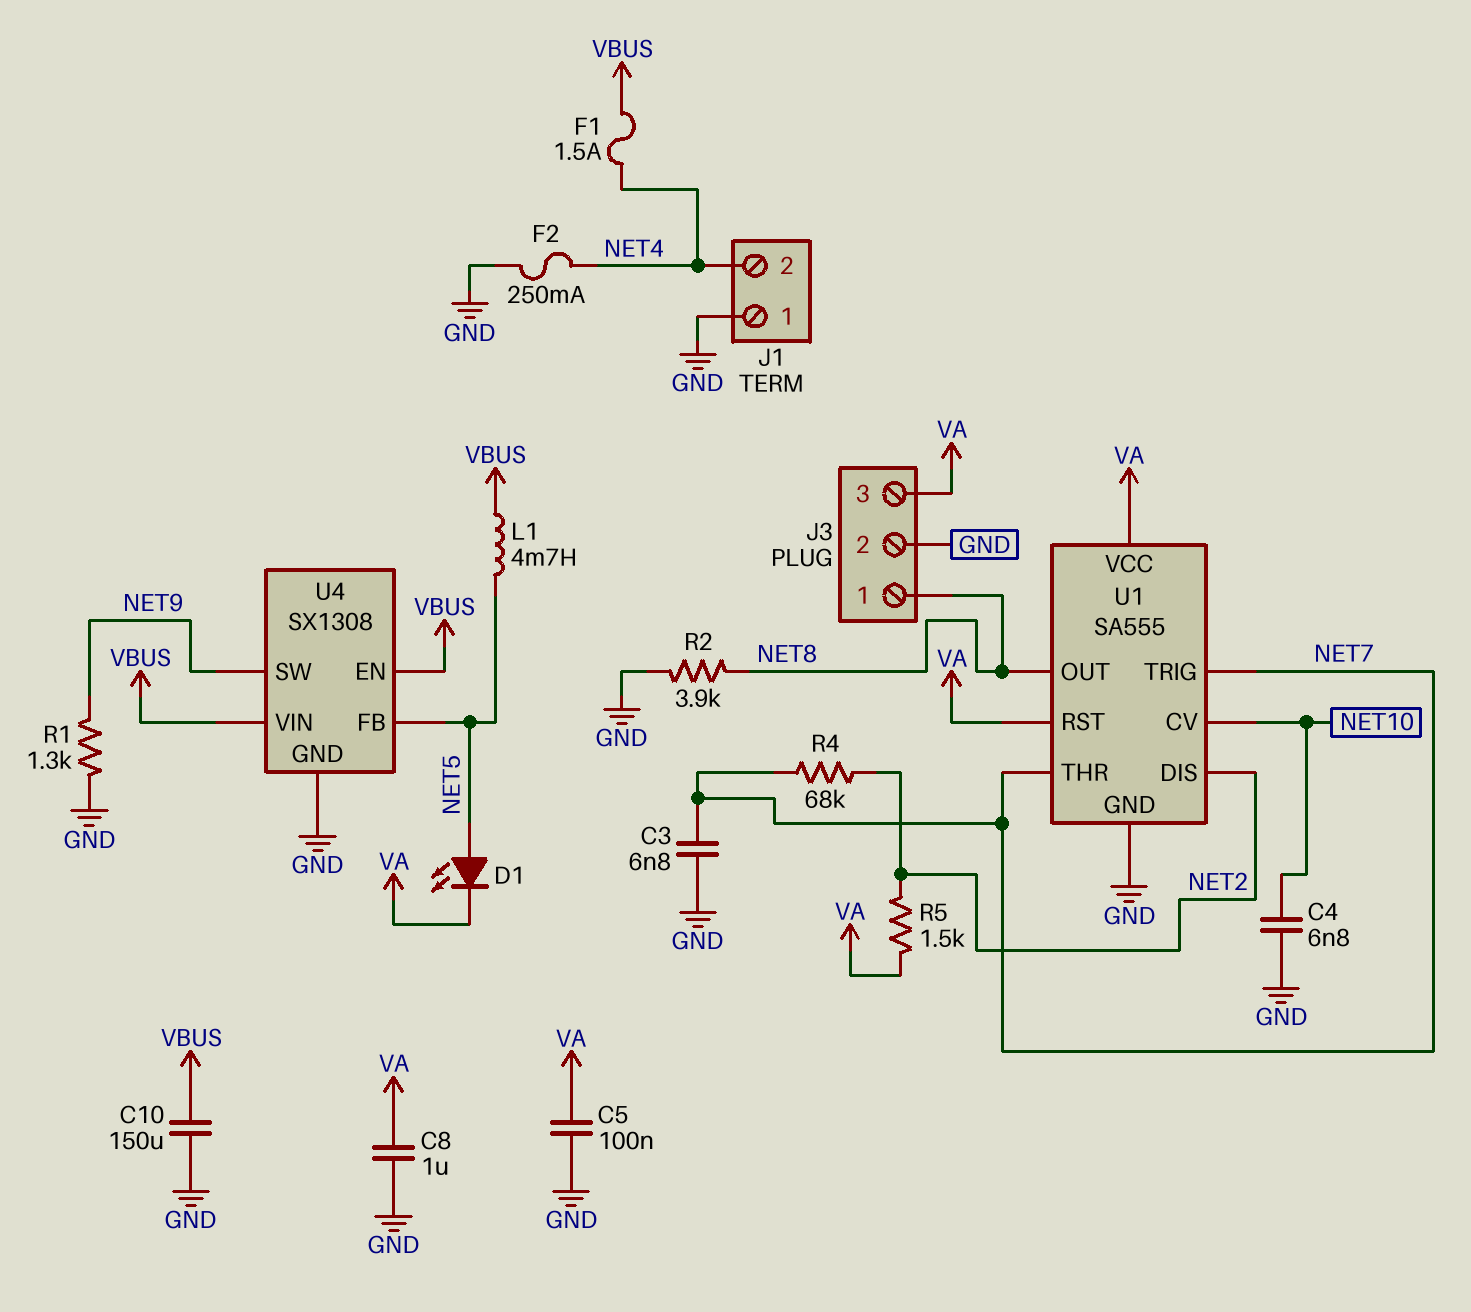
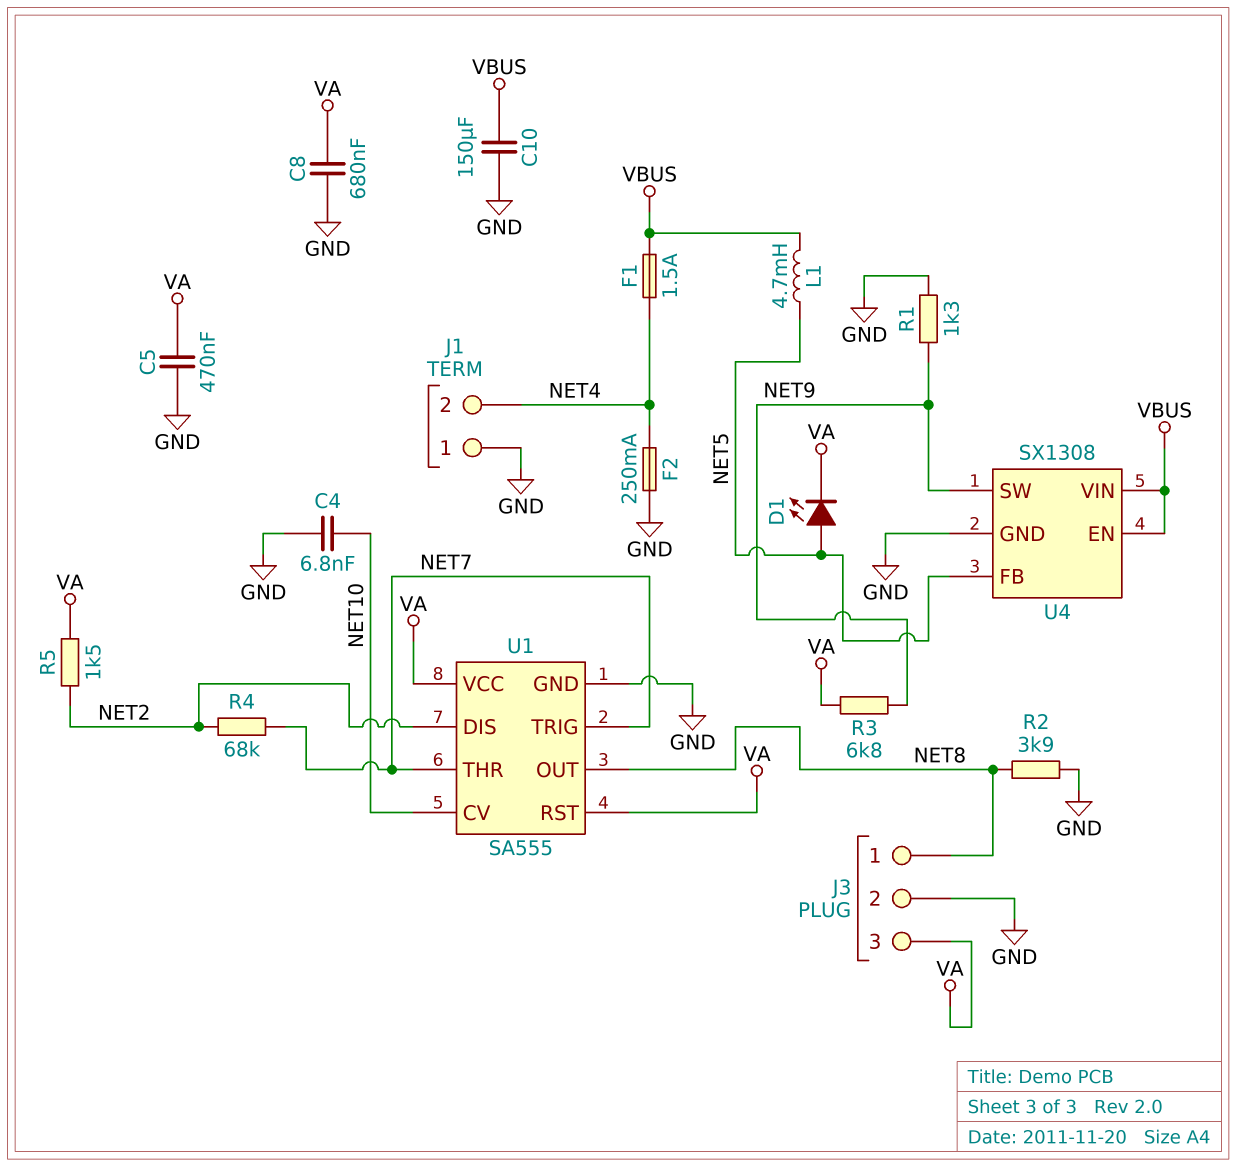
C3: 6.8nF (GND, NET7) -> none
C5: 100nF (GND, VA) -> 470nF (GND, VA)
C8: 1uF (GND, VA) -> 680nF (GND, VA)
R3: none -> 6.8k (NET9, VA)

